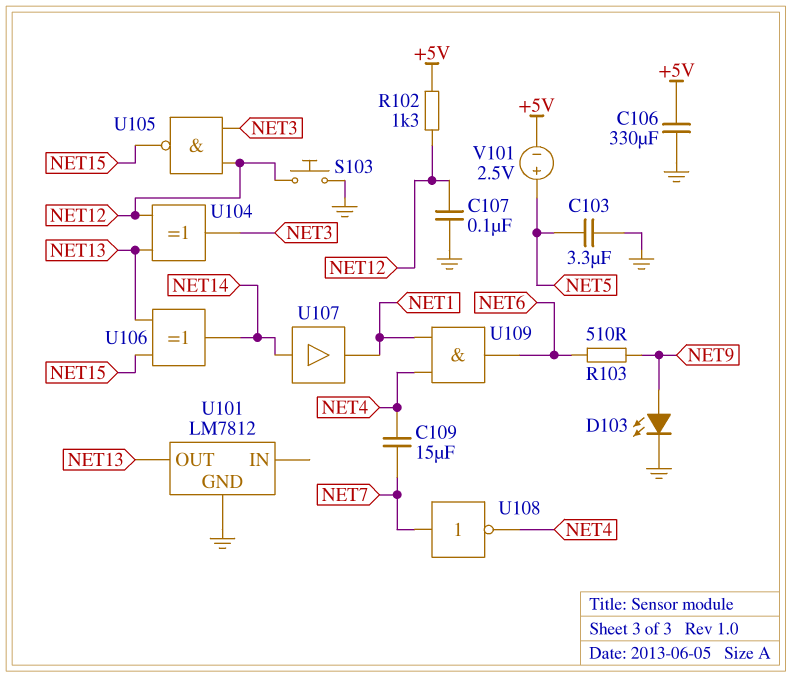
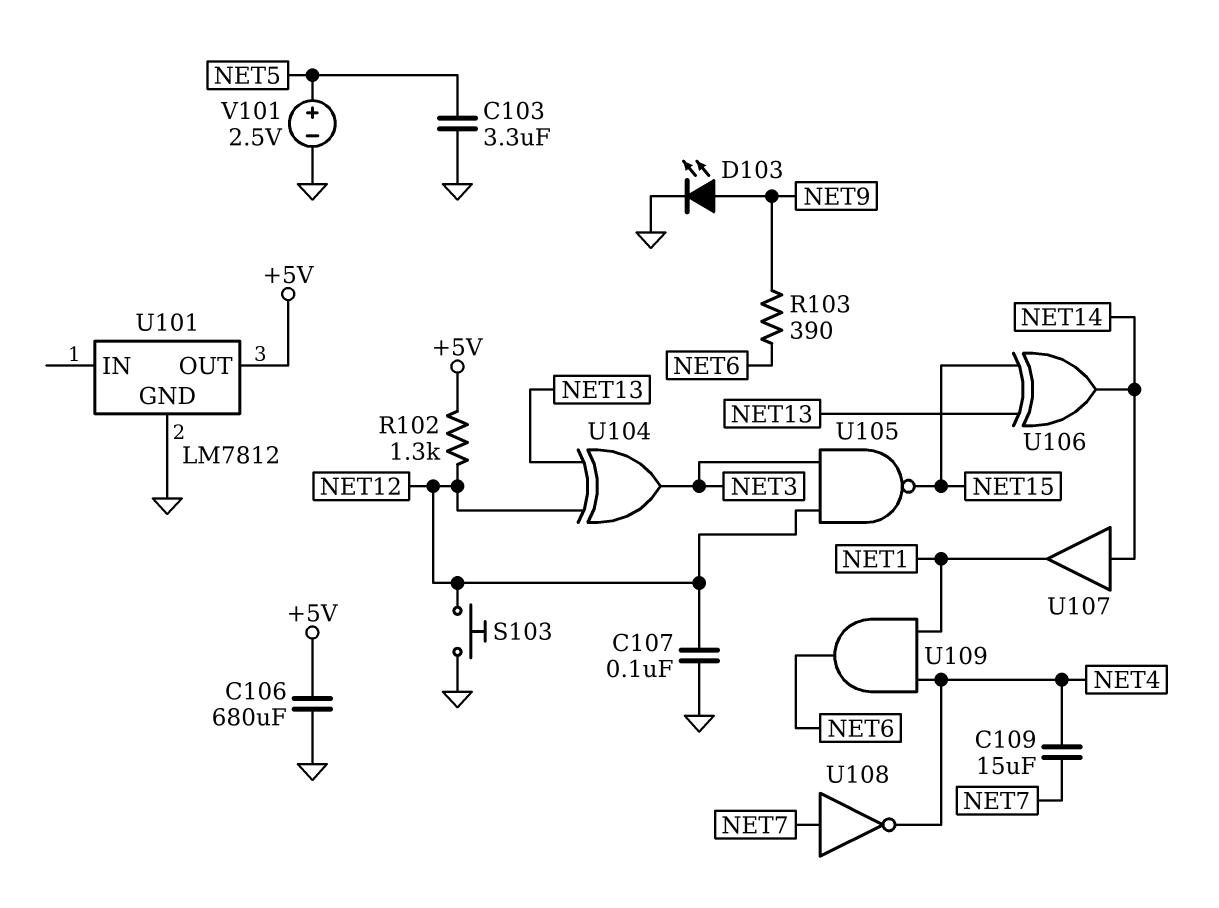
C106: 330uF (+5V, GND) -> 680uF (+5V, GND)
R103: 510 (NET6, NET9) -> 390 (NET6, NET9)
U101 pin OUT: NET13 -> +5V
V101: 2.5V (plus NET5, minus +5V) -> 2.5V (plus NET5, minus GND)

